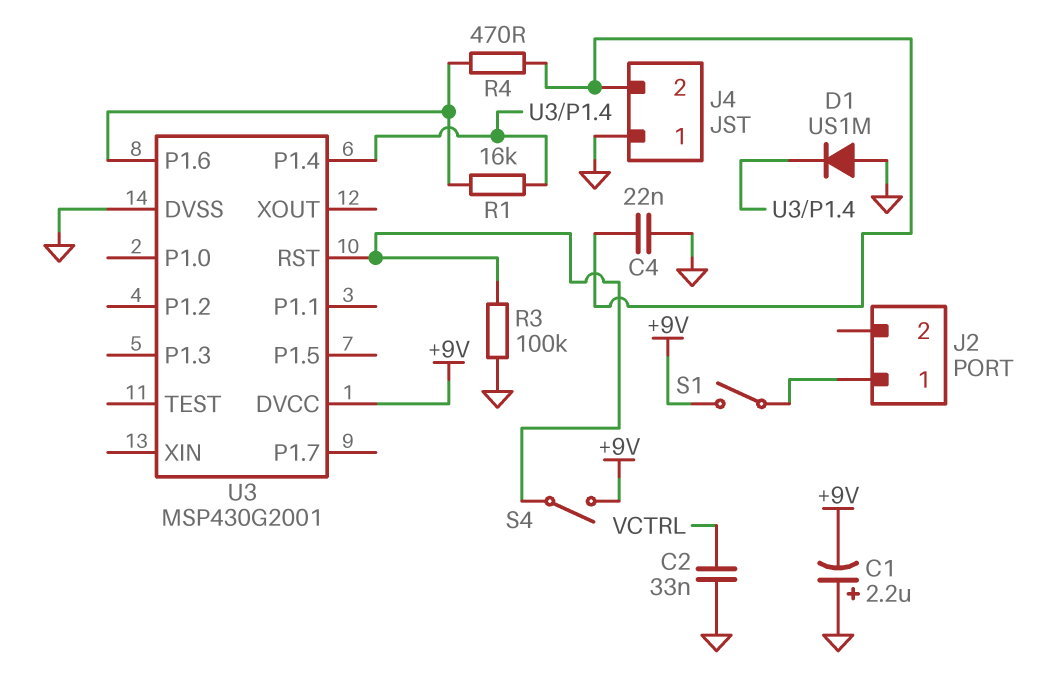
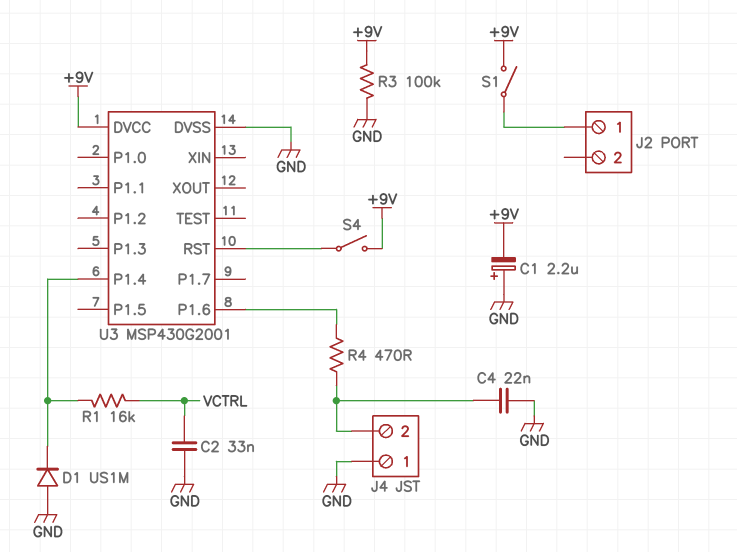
R1: 16k (U3/P1.4, U3/P1.6) -> 16k (U3/P1.4, VCTRL)
R3: 100k (GND, U3/RST) -> 100k (+9V, GND)

